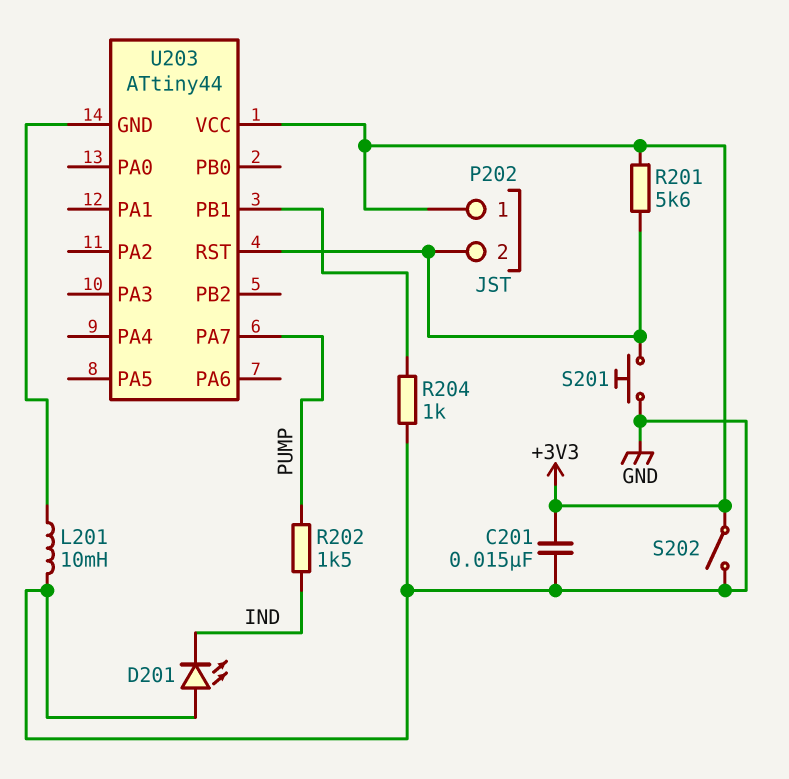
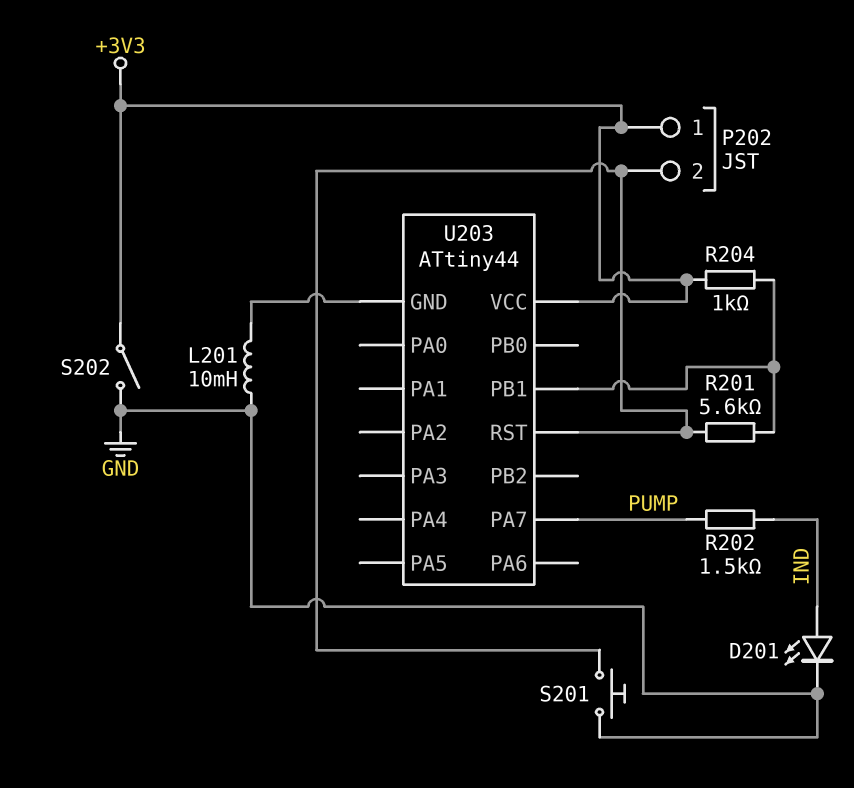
C201: 15nF (+3V3, GND) -> none
D201: LED (A GND, K IND) -> LED (A IND, K GND)
R201: 5.6k (+3V3, P202/2) -> 5.6k (P202/2, U203/PB1)
R204: 1k (GND, U203/PB1) -> 1k (+3V3, U203/PB1)

